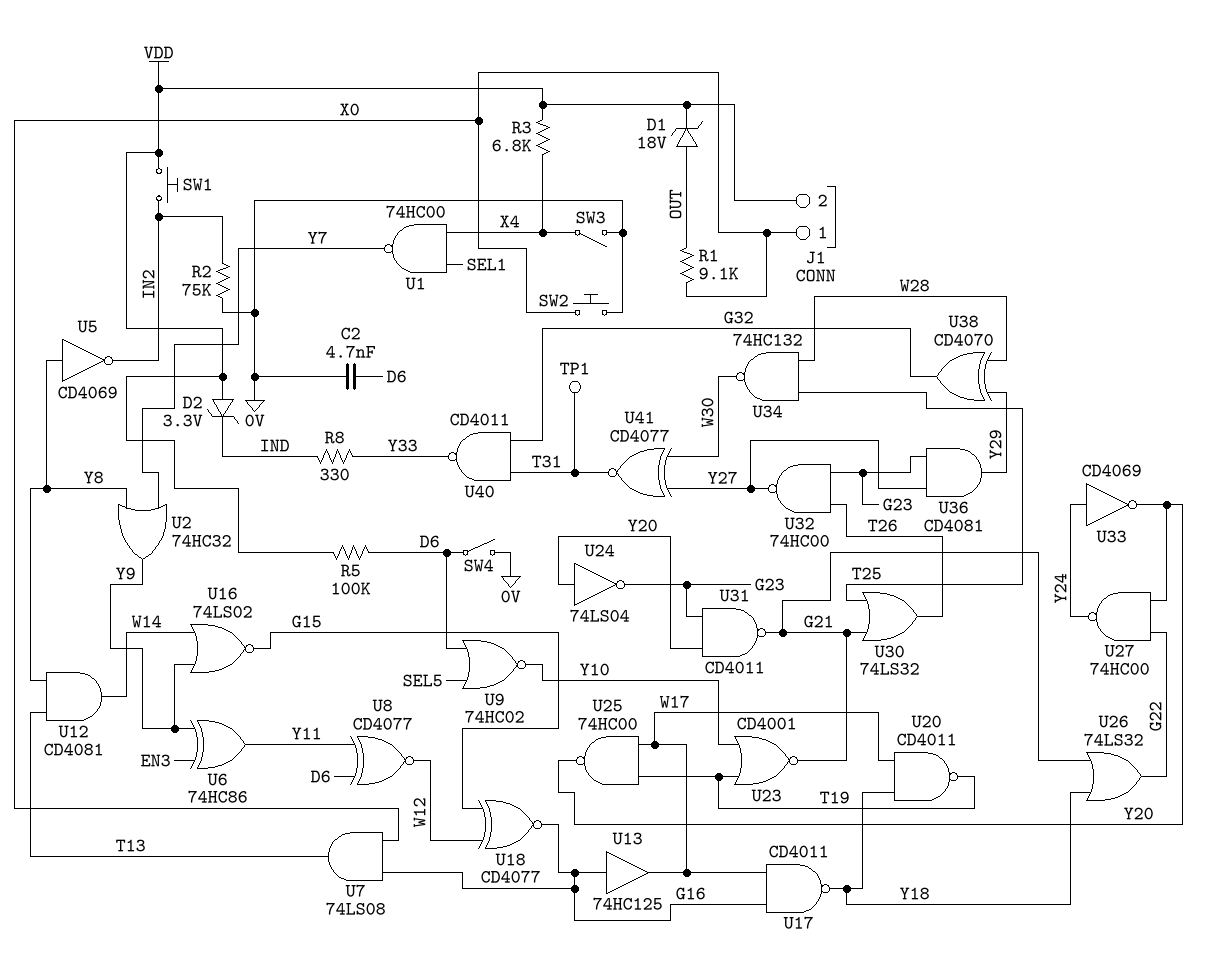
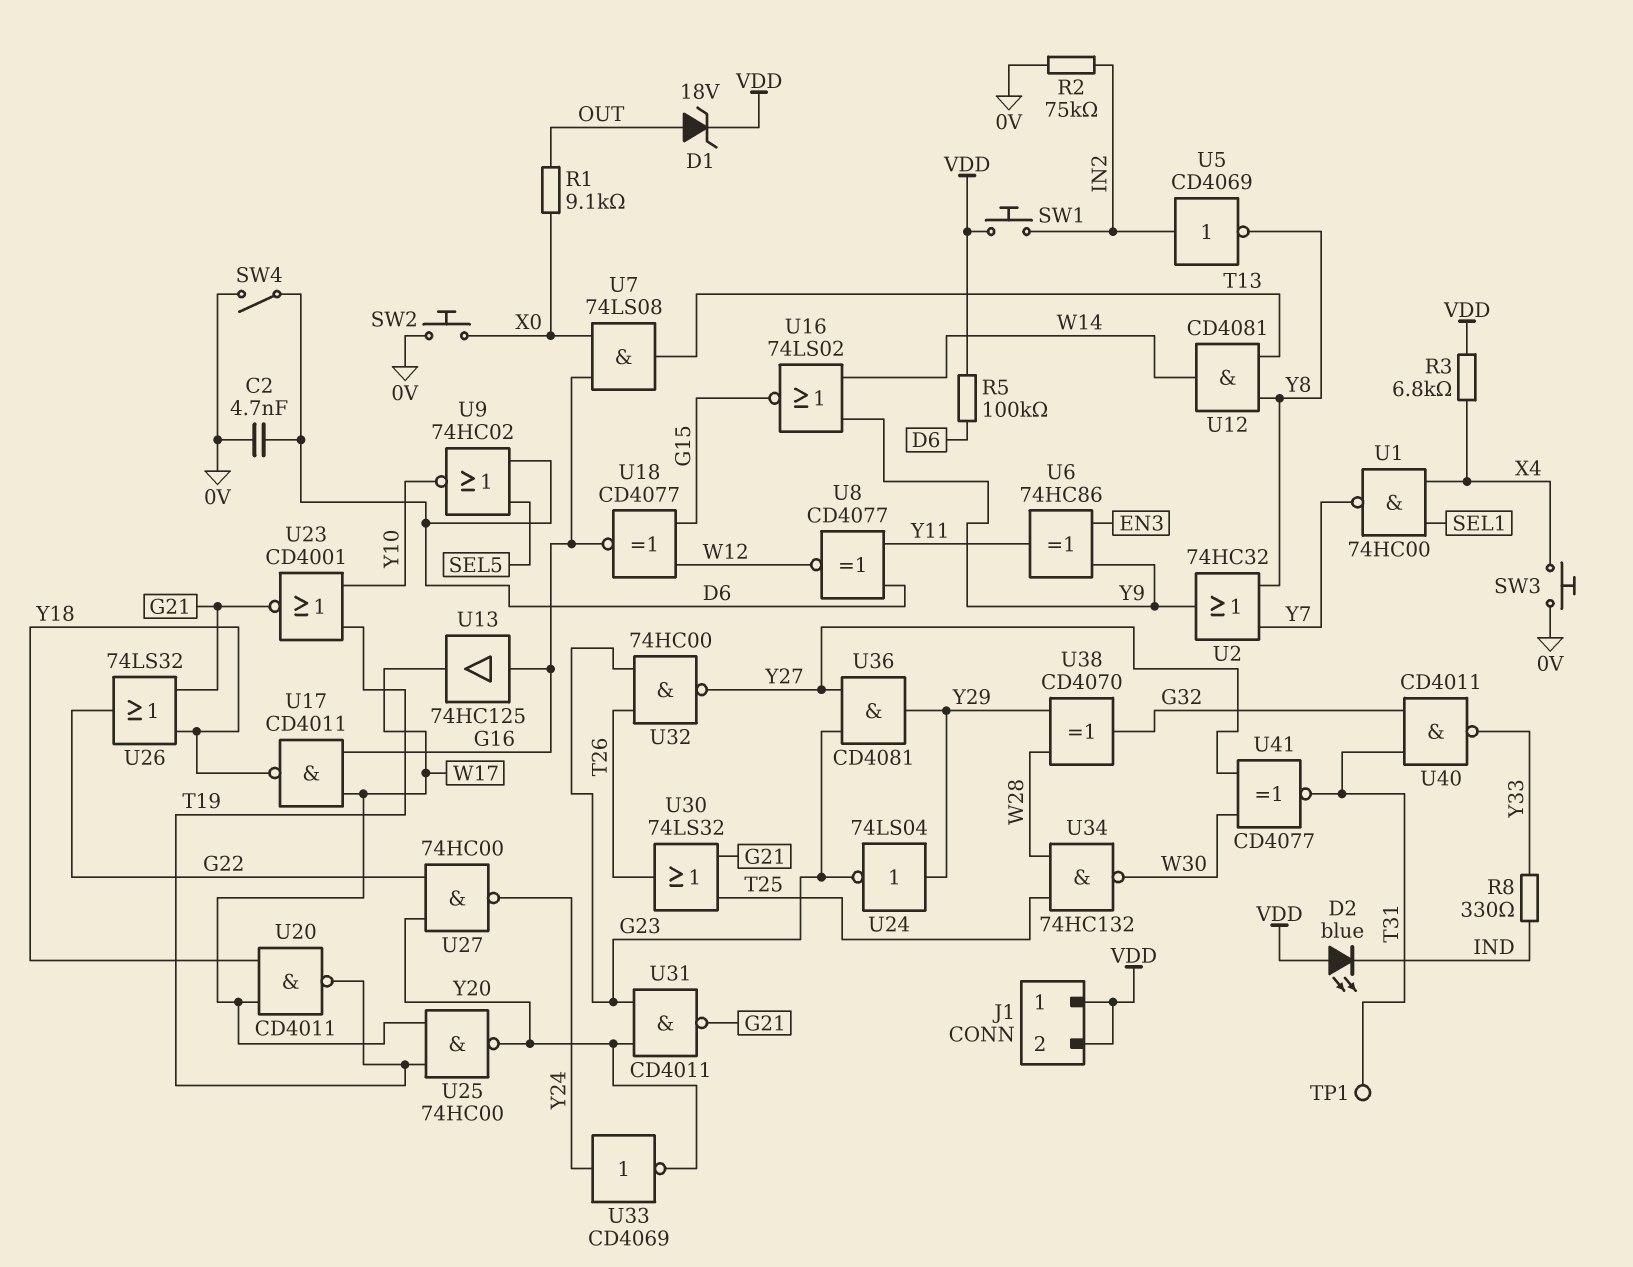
D2: zener 3.3V (A VDD, K IND) -> LED blue (A VDD, K IND)
J1 pin 1: X0 -> VDD
SW3: switch (0V, X4) -> button (0V, X4)
U5: NOT CD4069 (in Y8, out IN2) -> NOT CD4069 (in IN2, out Y8)
U24: NOT 74LS04 (in Y20, out G23) -> NOT 74LS04 (in Y29, out G23)

